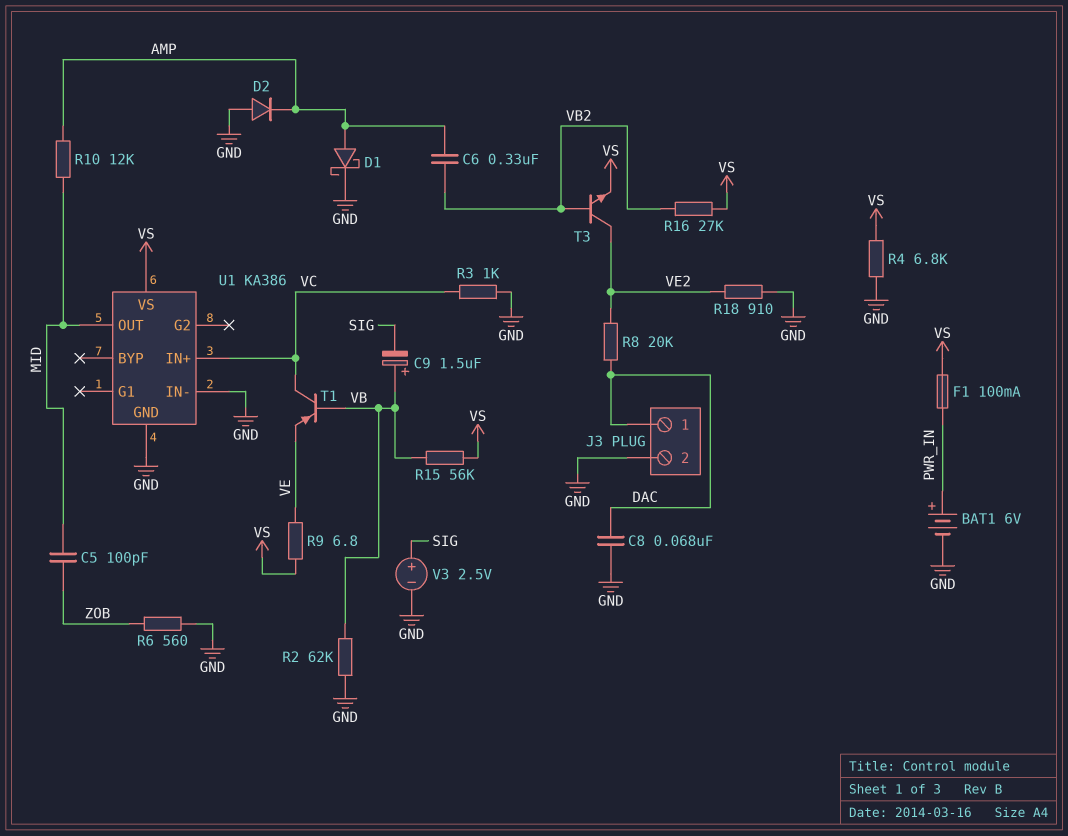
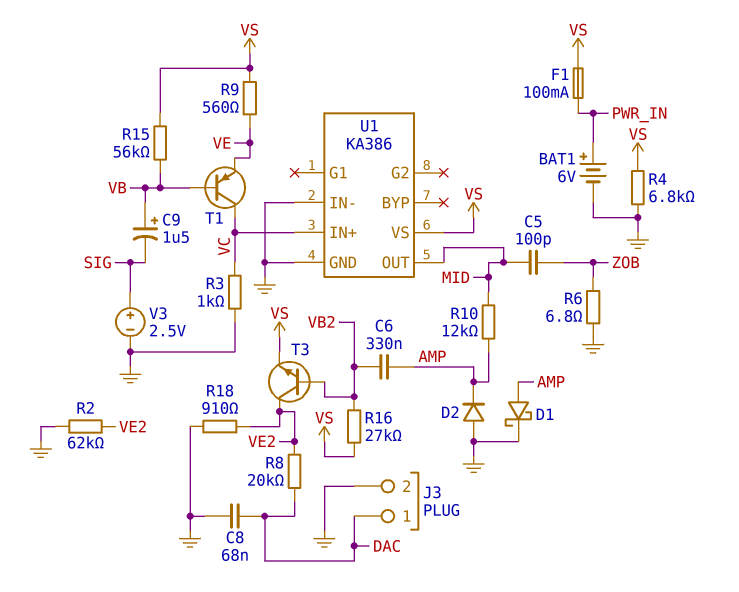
R2: 62k (GND, VB) -> 62k (GND, VE2)
R6: 560 (GND, ZOB) -> 6.8 (GND, ZOB)
R9: 6.8 (VE, VS) -> 560 (VE, VS)

